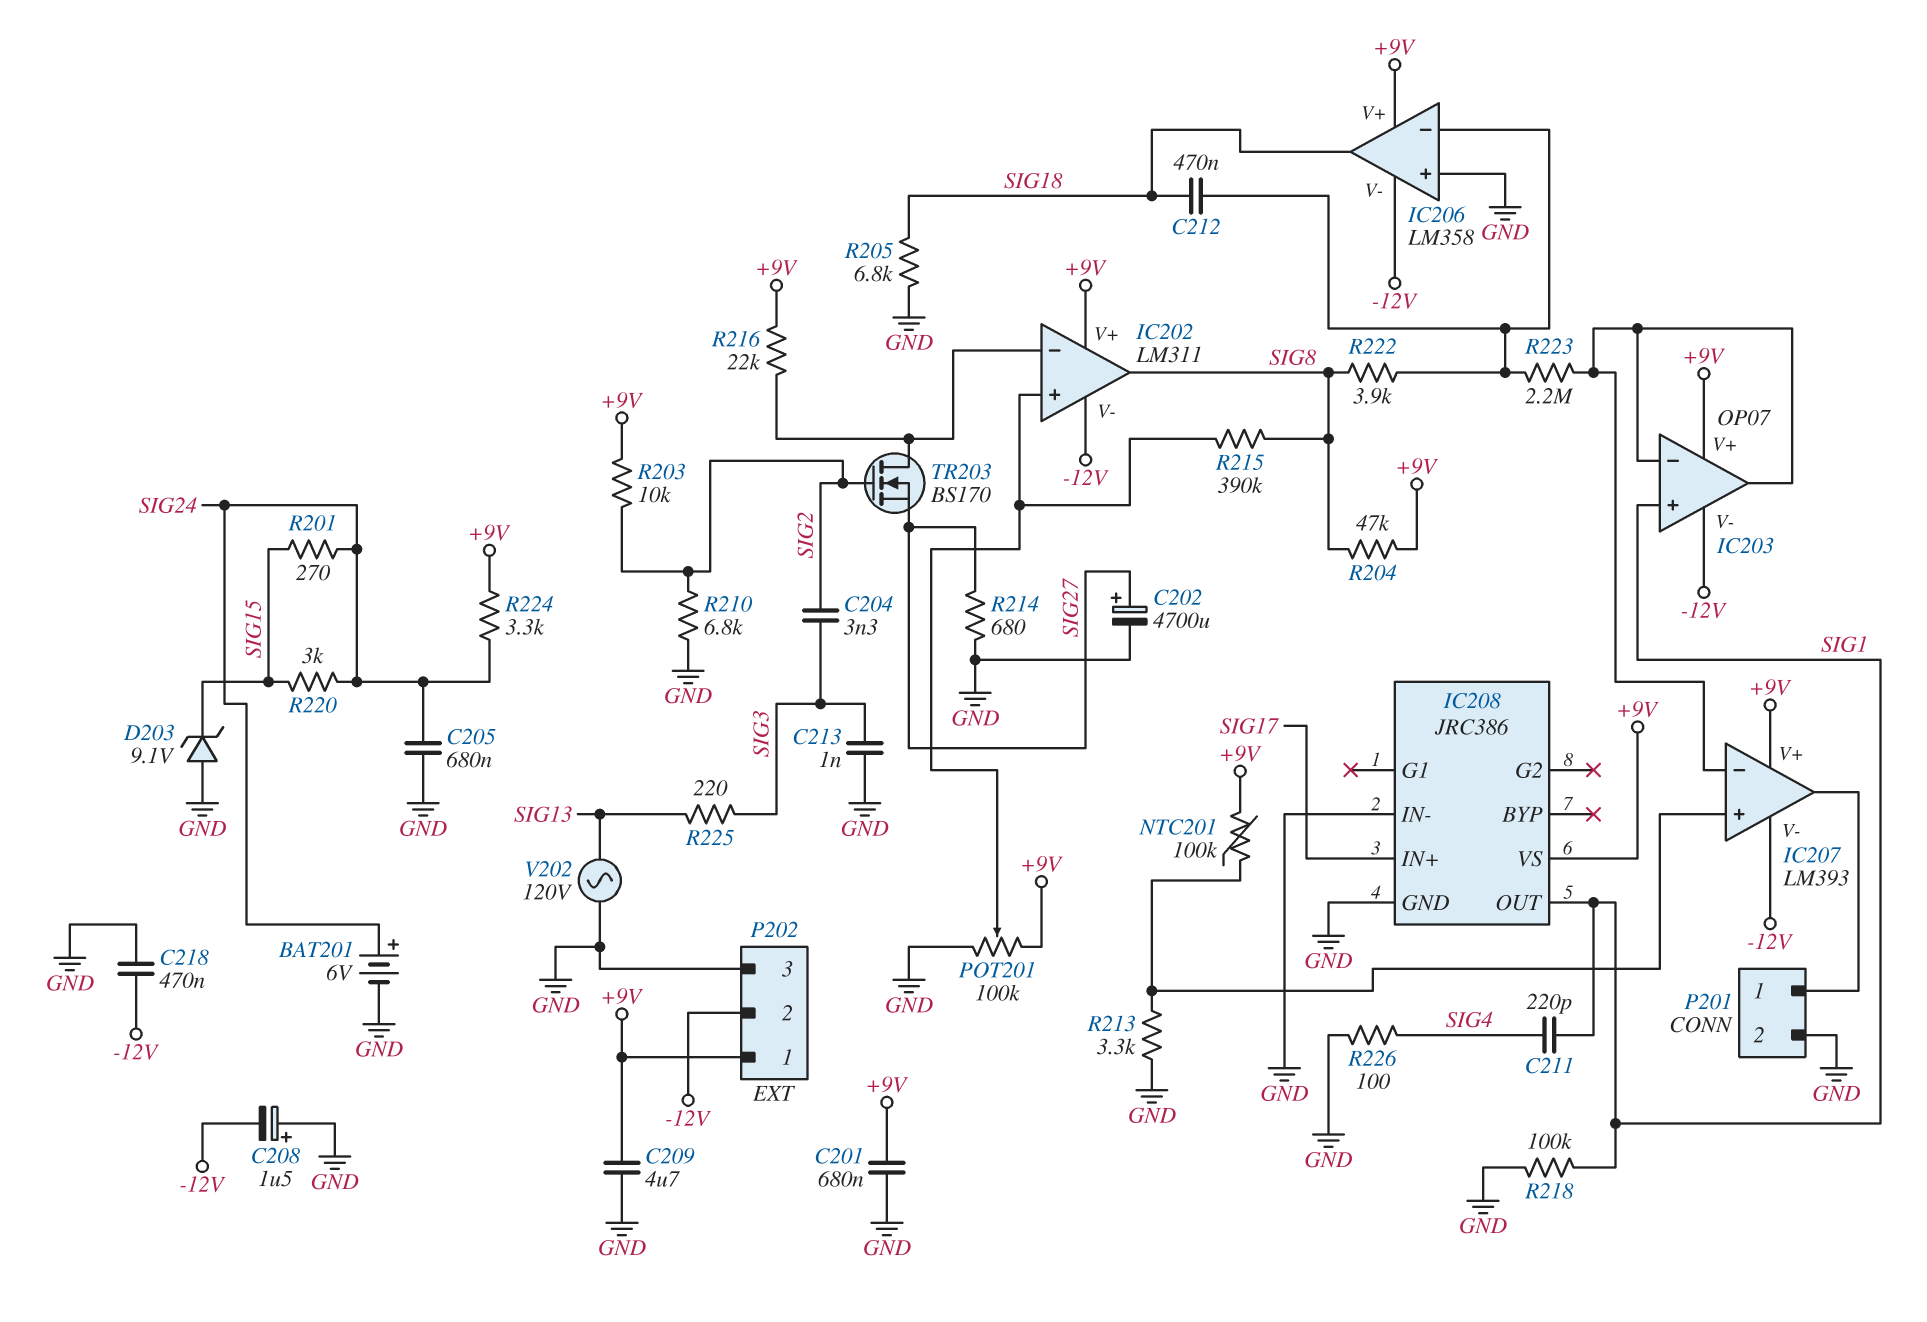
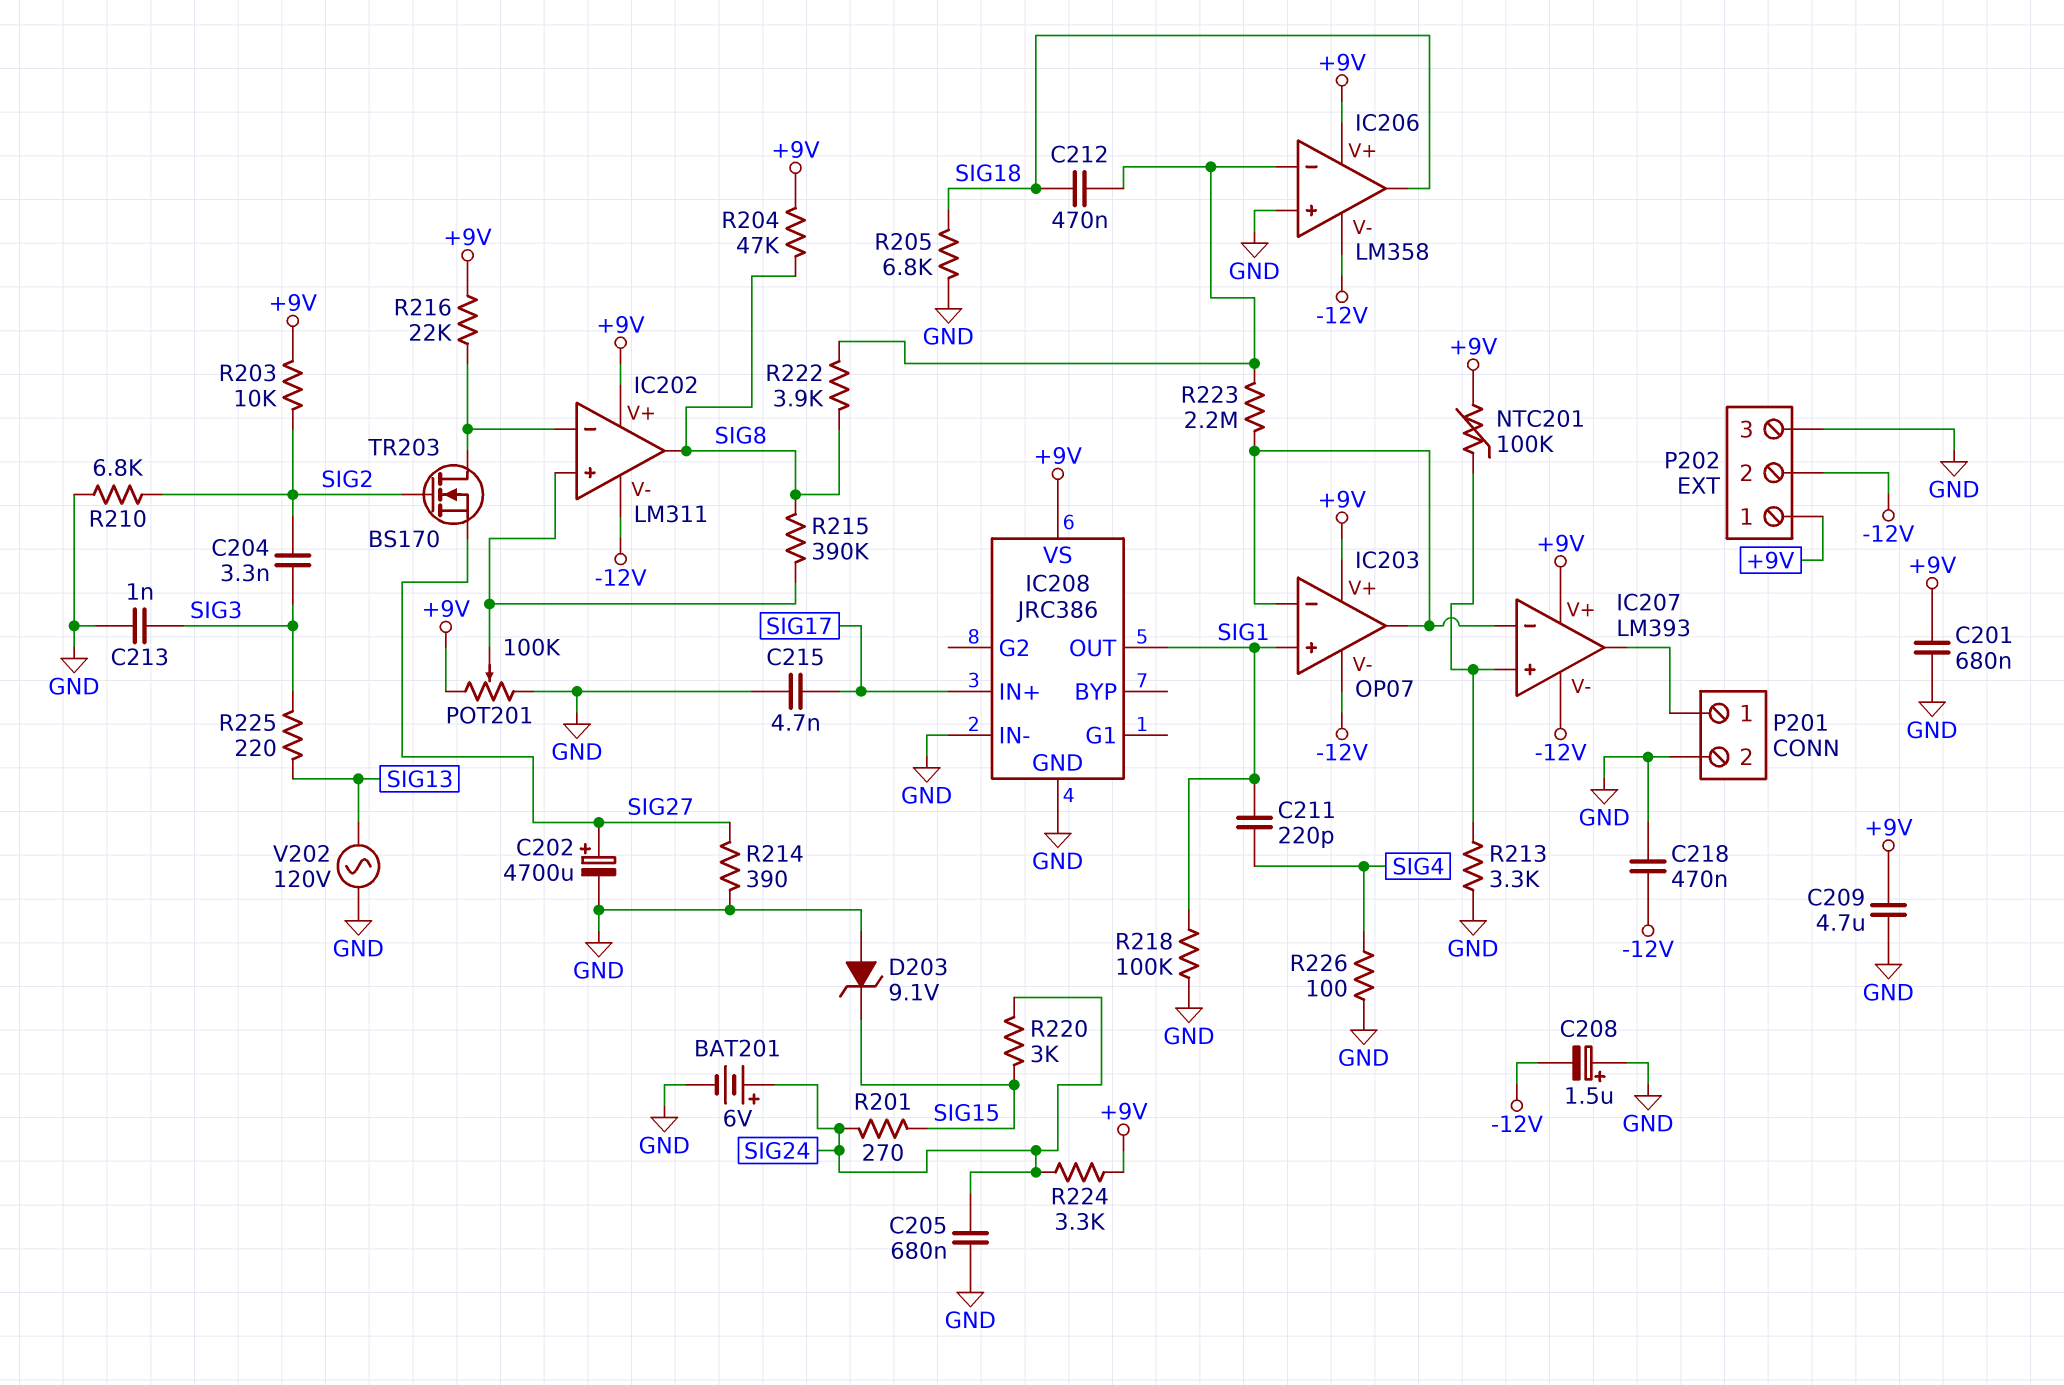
C215: none -> 4.7nF (GND, SIG17)
R214: 680 (GND, SIG27) -> 390 (GND, SIG27)

